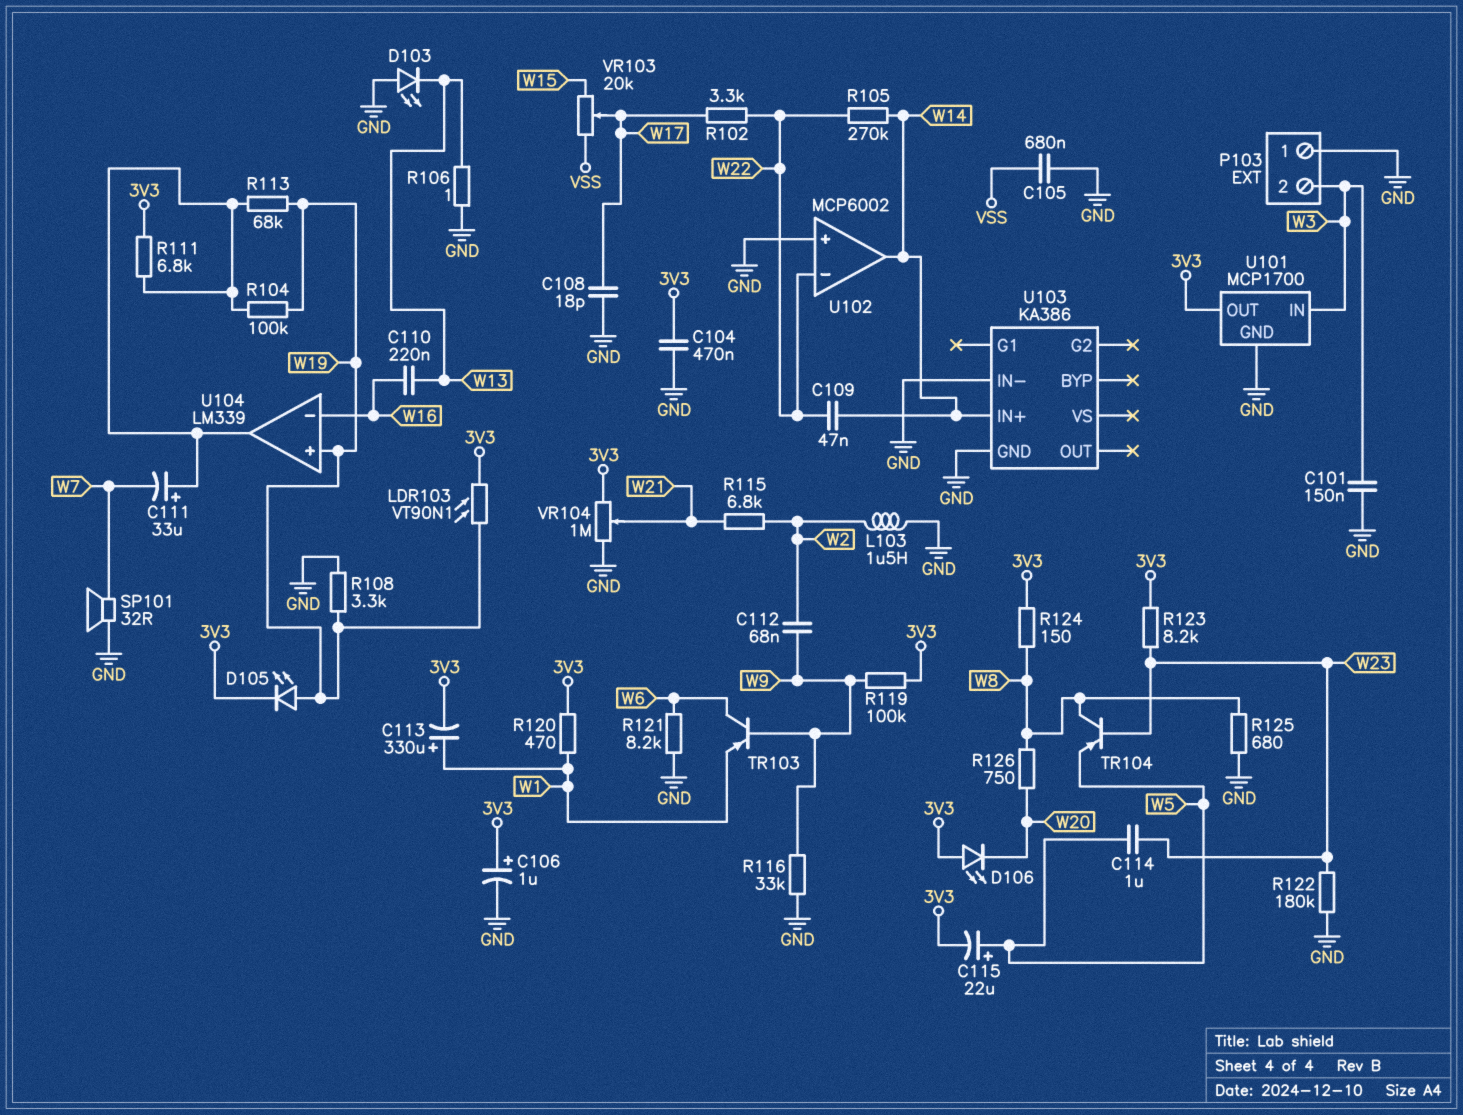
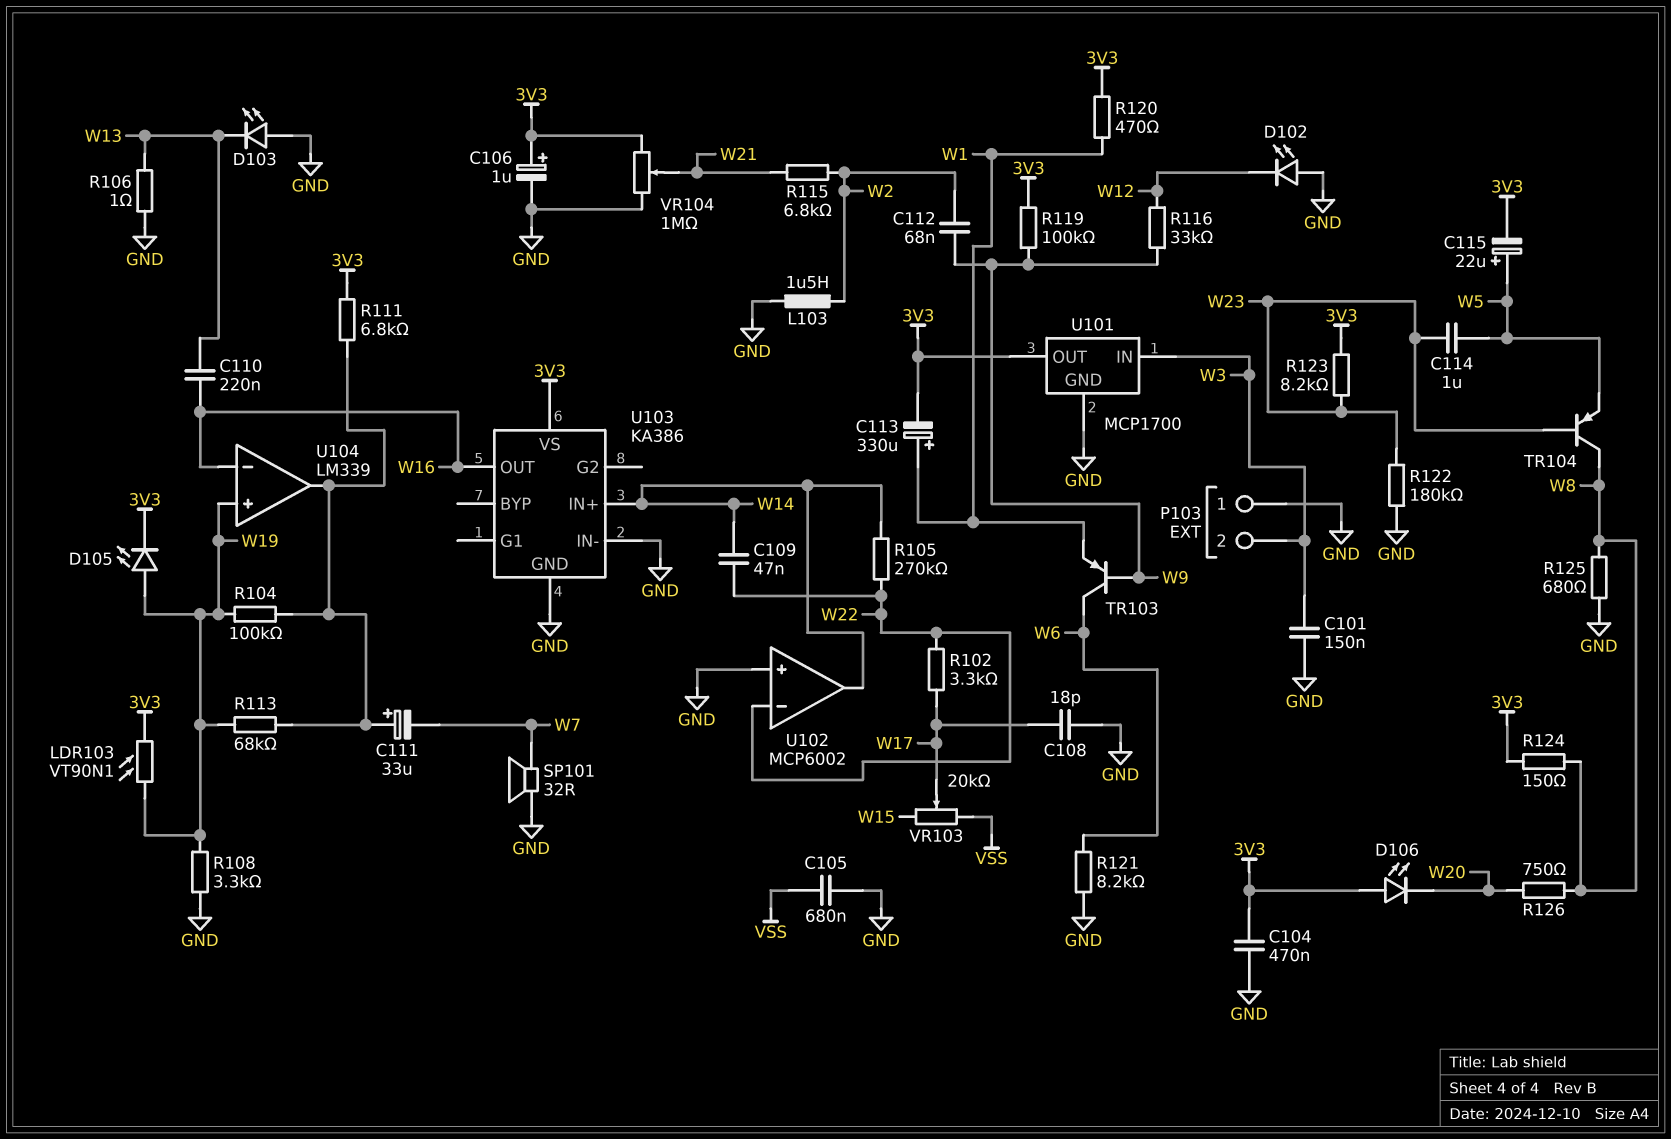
D102: none -> LED (A GND, K W12)
R116: 33k (GND, W9) -> 33k (W9, W12)
U103 pin OUT: none -> W16
U103 pin VS: none -> 3V3

